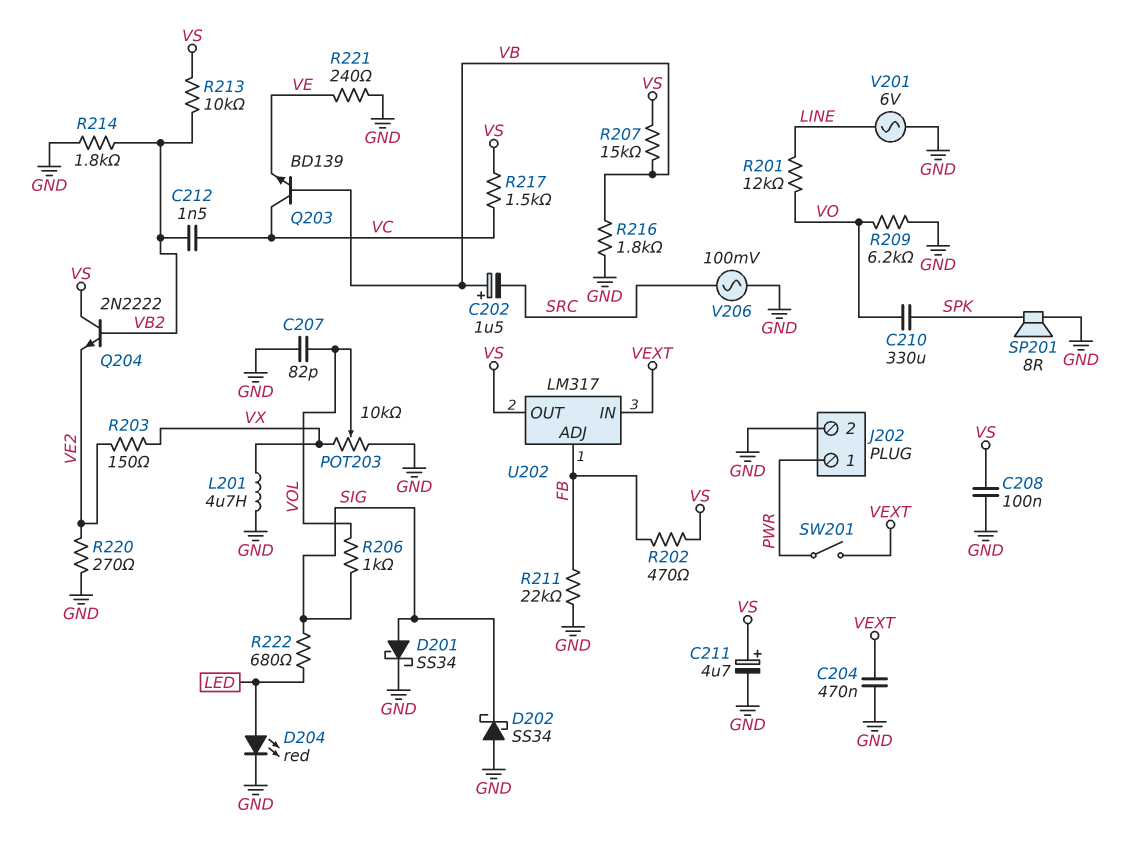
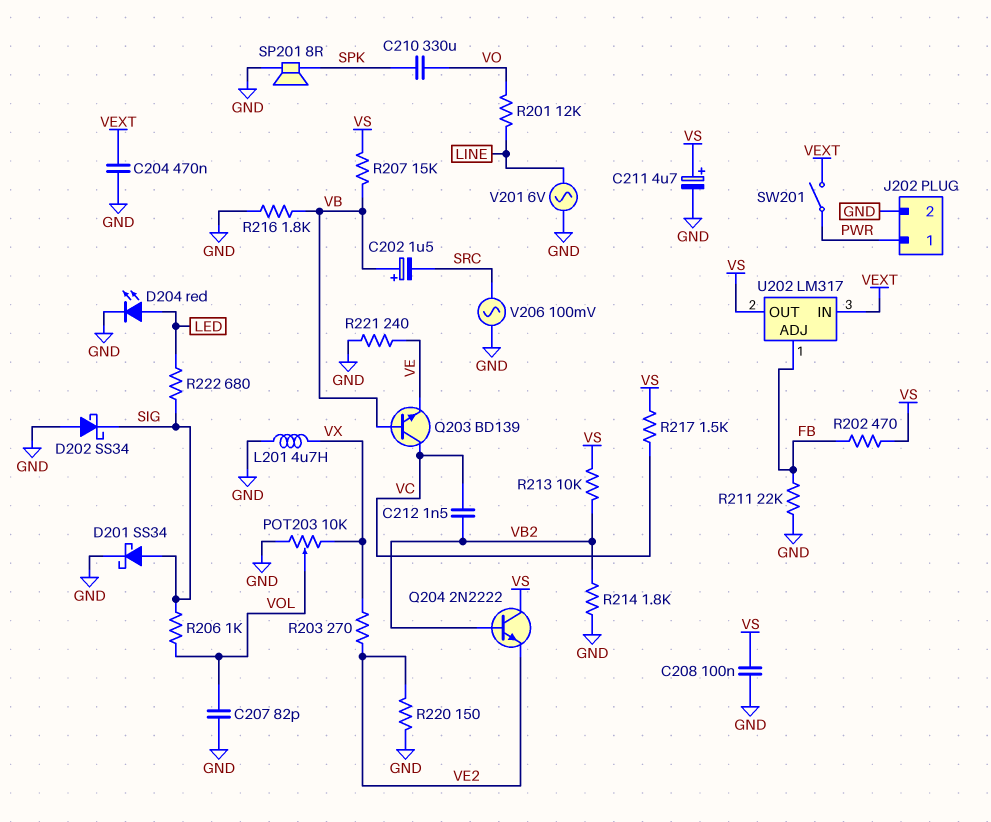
R203: 150 (VE2, VX) -> 270 (VE2, VX)
R209: 6.2k (GND, VO) -> none
R220: 270 (GND, VE2) -> 150 (GND, VE2)

